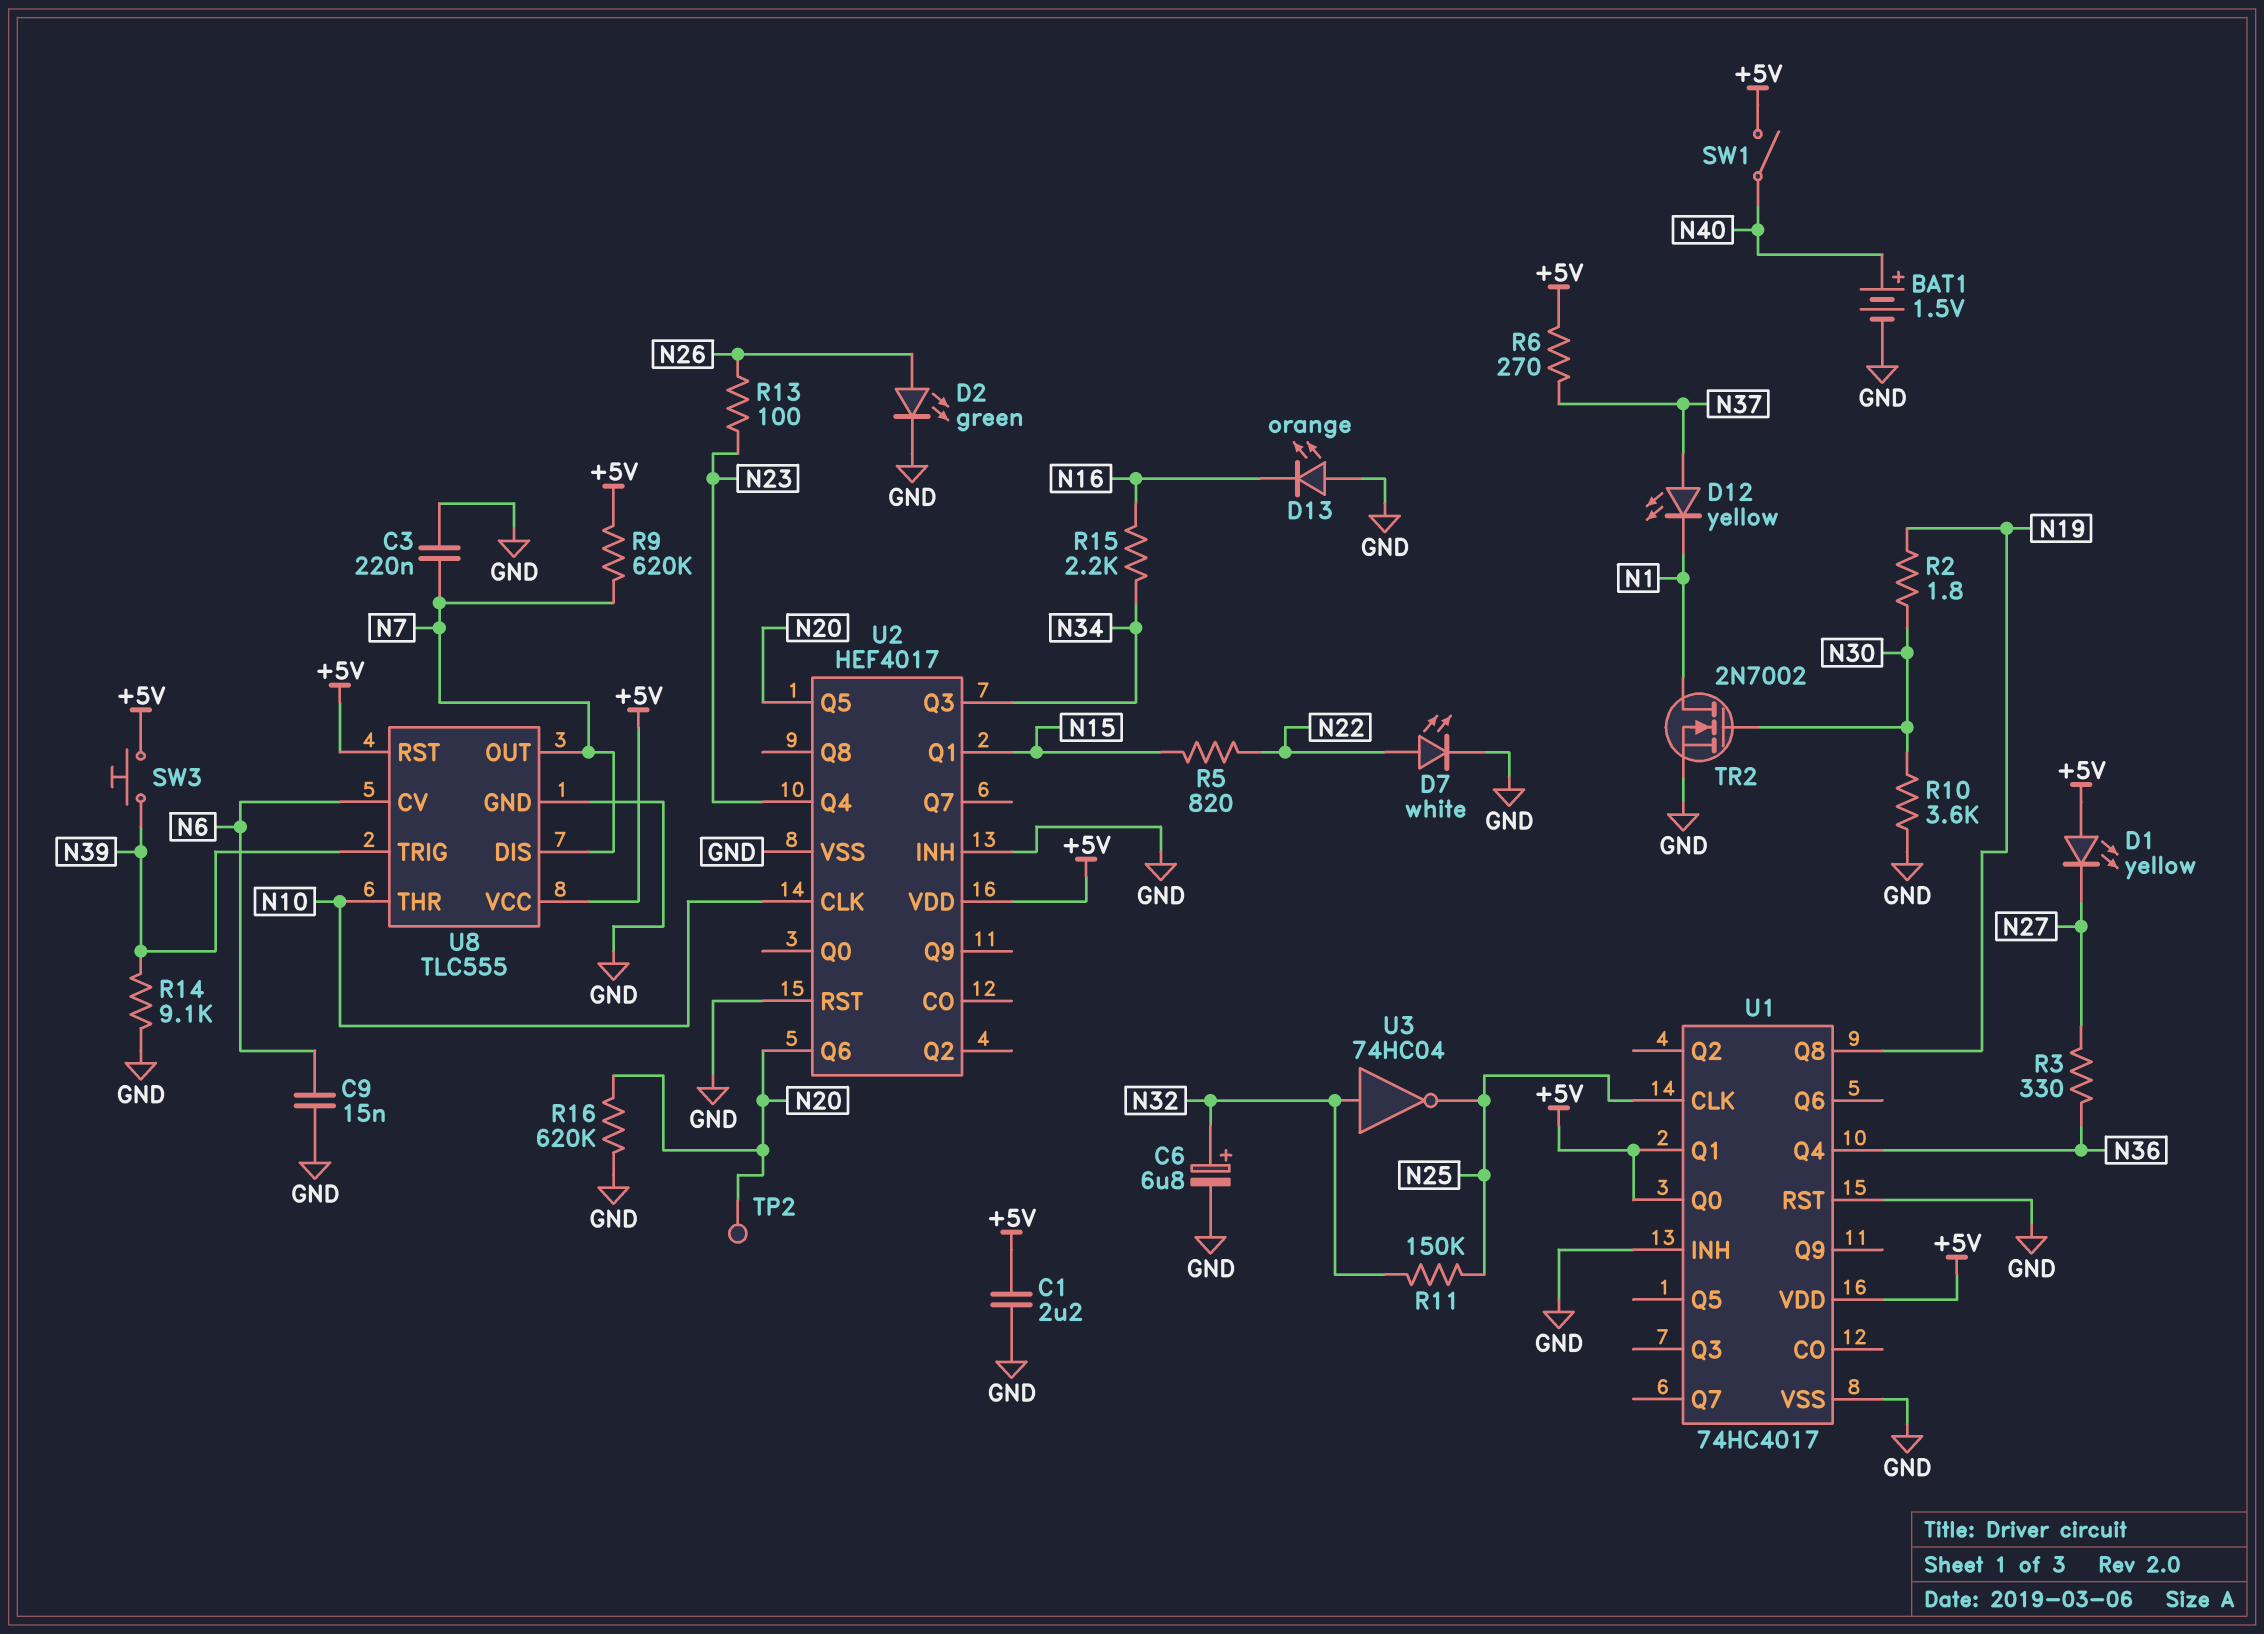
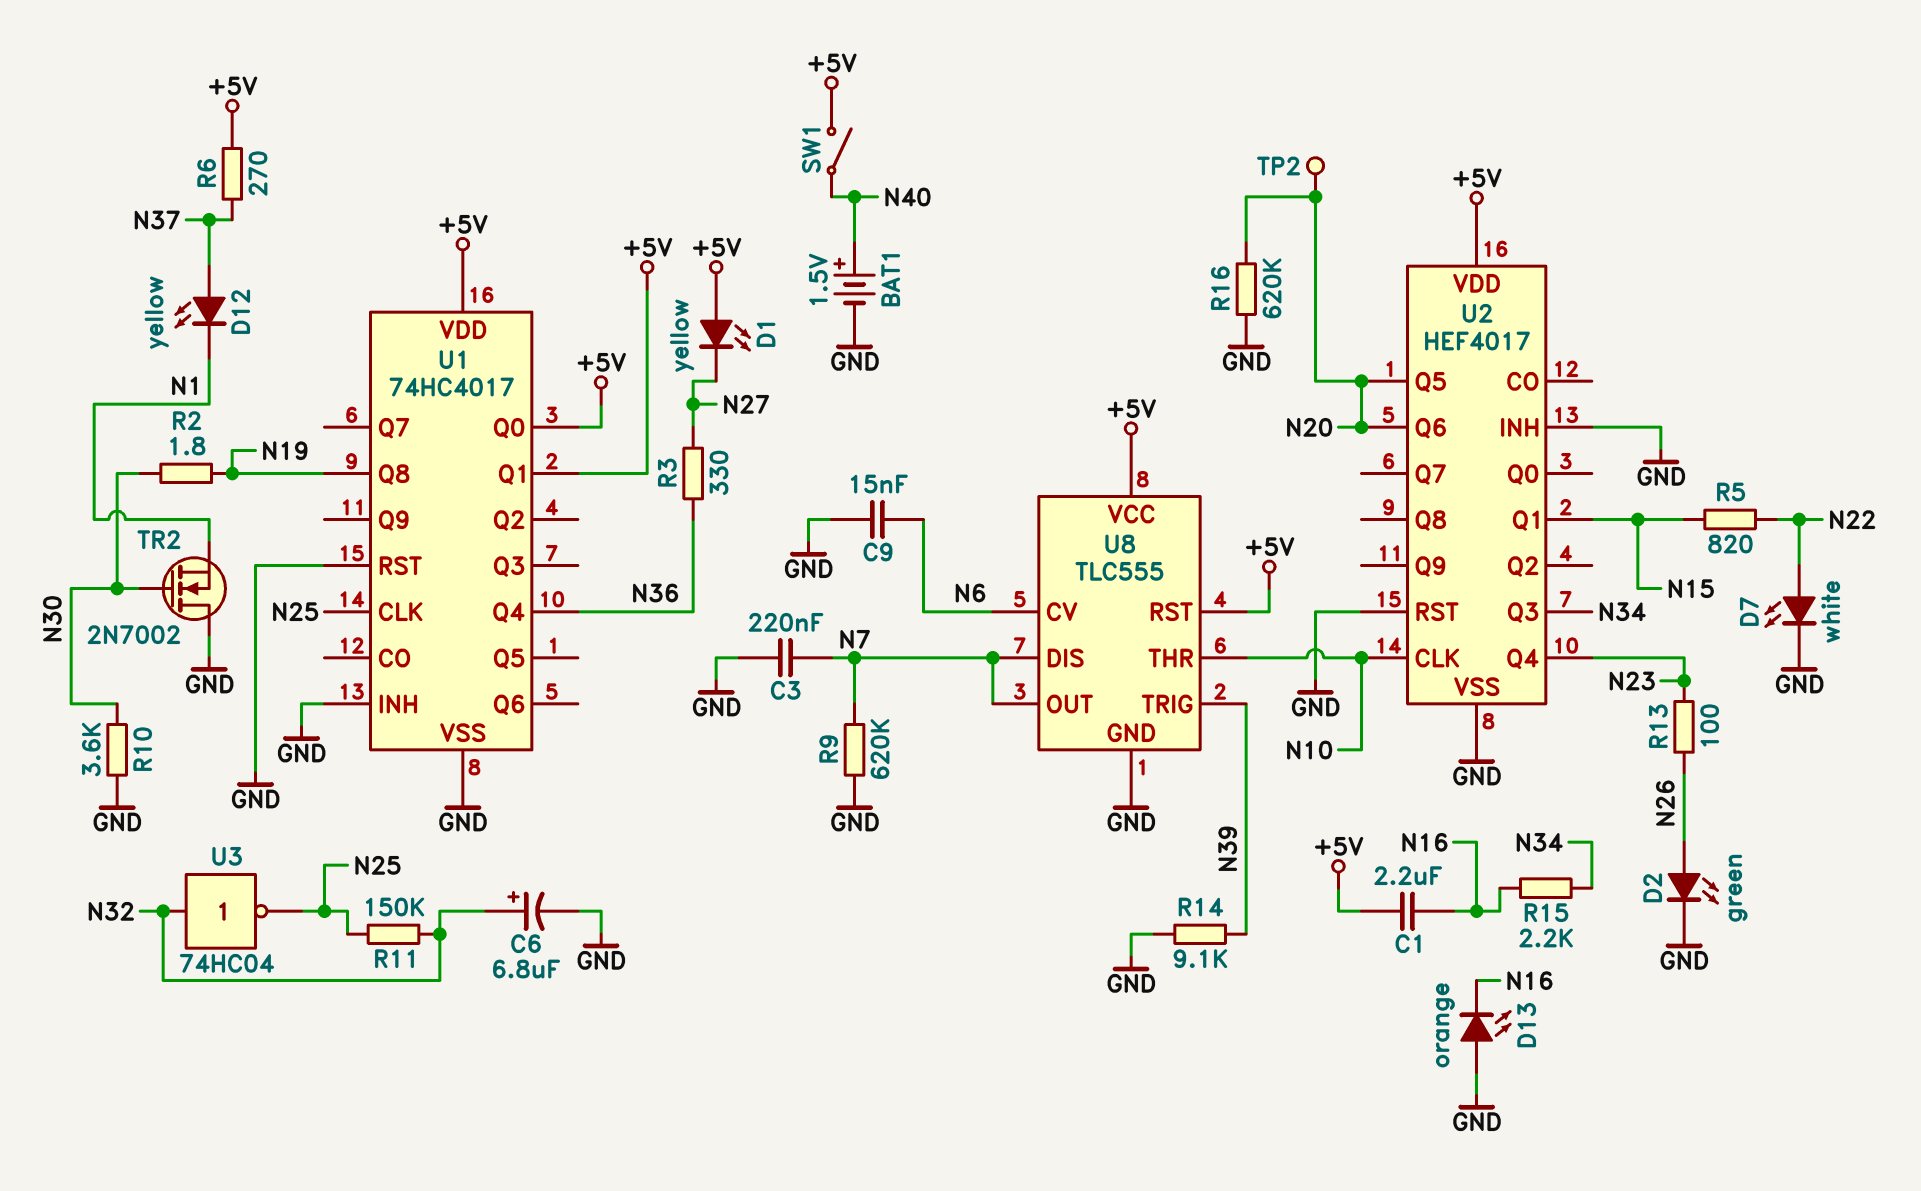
C1: 2.2uF (+5V, GND) -> 2.2uF (+5V, N16)
R9: 620k (+5V, N7) -> 620k (GND, N7)
SW3: button (+5V, N39) -> none
TR2: NMOS 2N7002 (G N30, D N1, S GND) -> NMOS 2N7002 (G N30, D GND, S N1)

